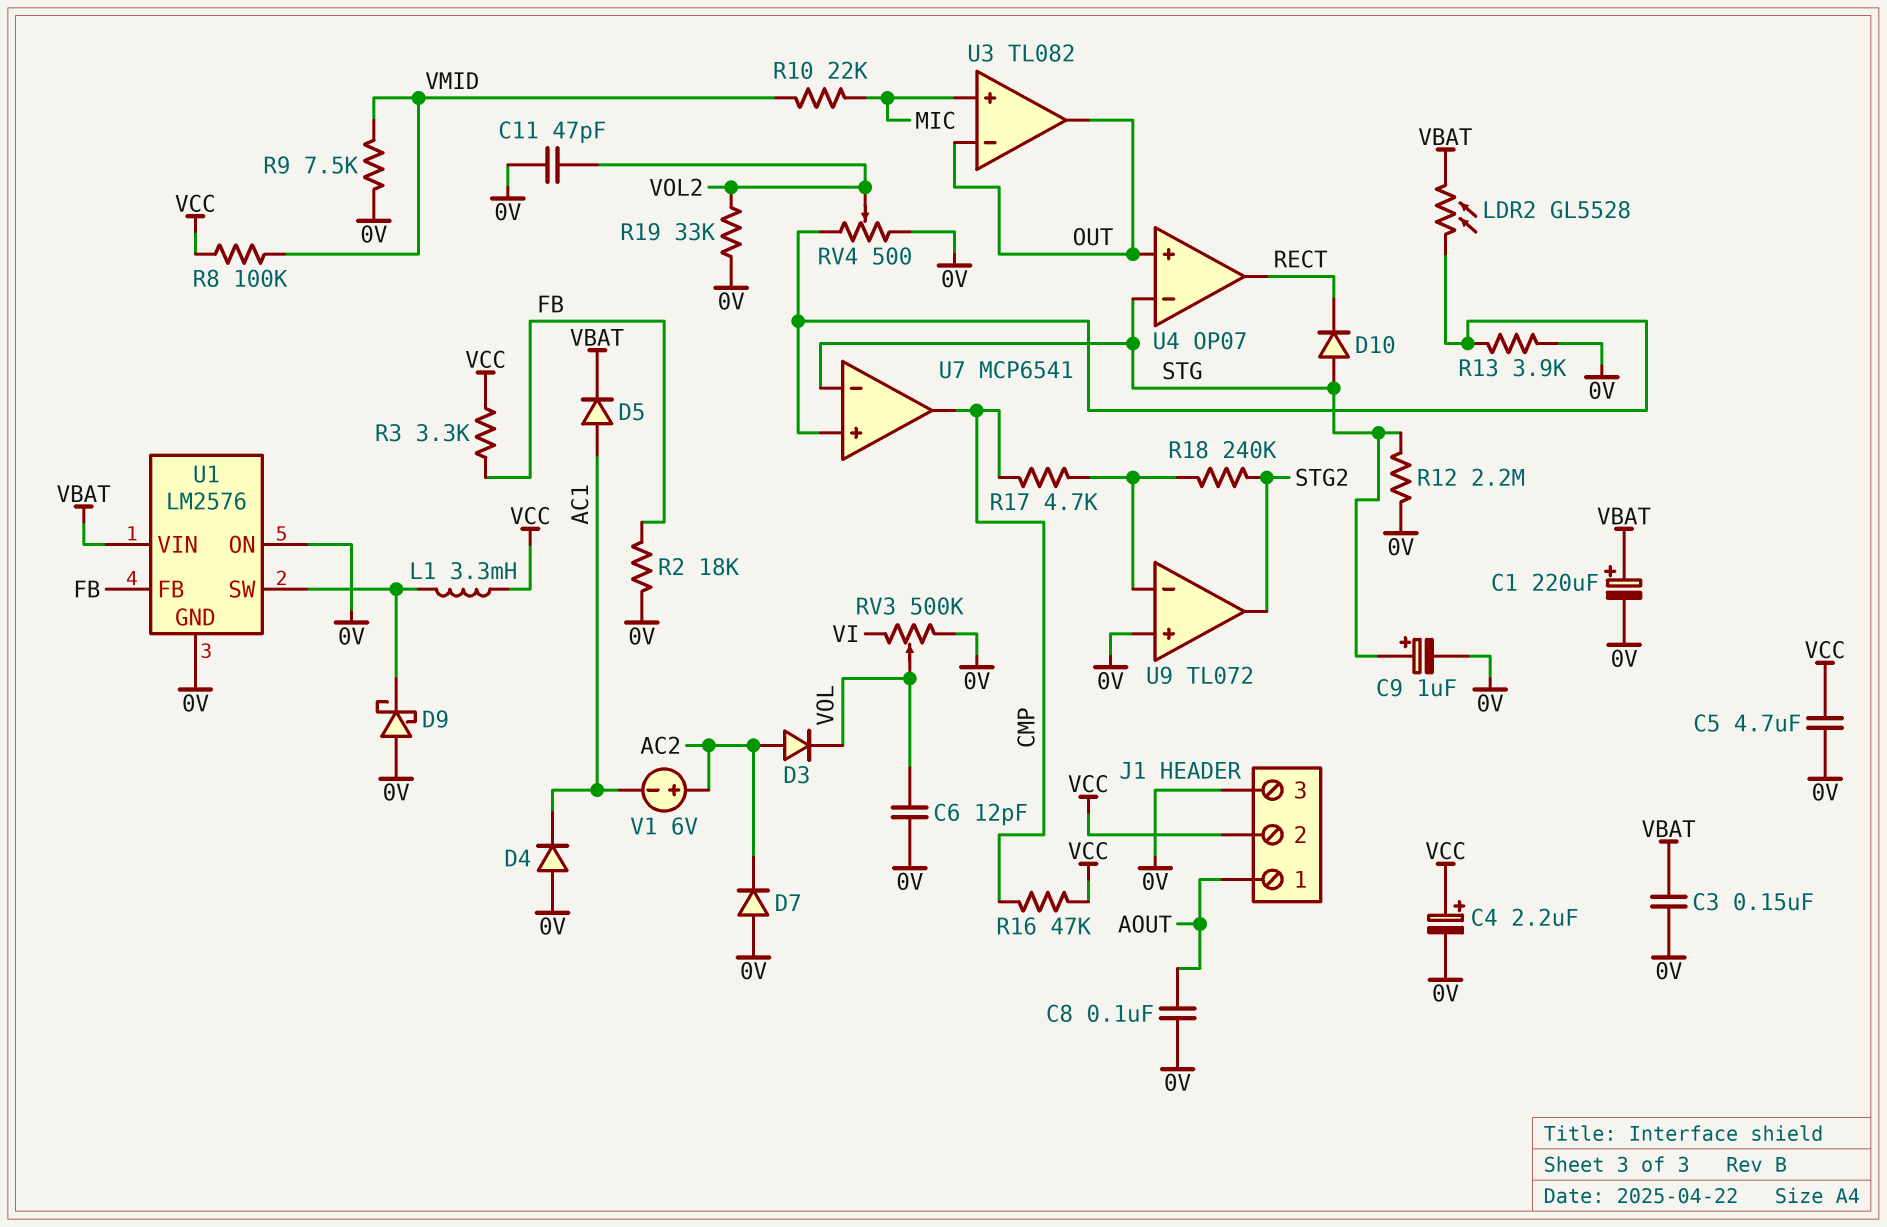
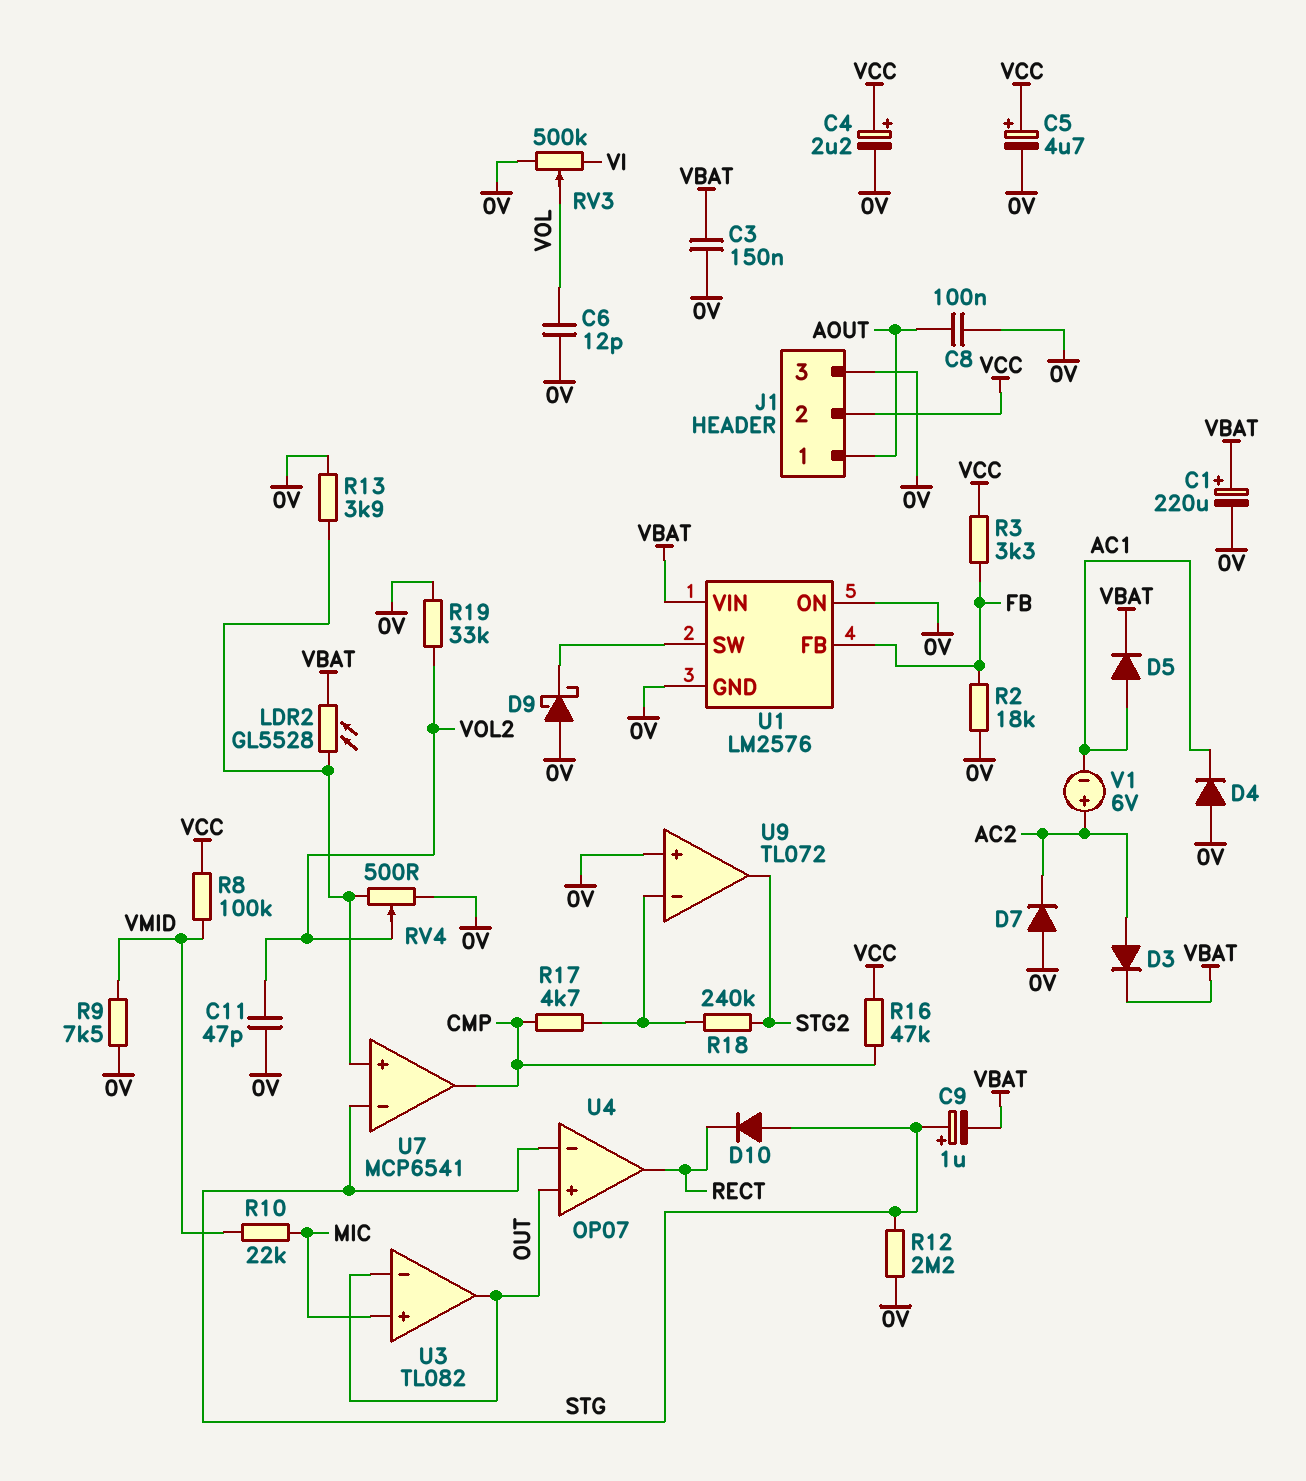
C5: 4.7uF (0V, VCC) -> 4.7uF (plus VCC, minus 0V)
C9: 1uF (plus STG, minus 0V) -> 1uF (plus STG, minus VBAT)
D3: diode (A AC2, K VOL) -> diode (A AC2, K VBAT)
L1: 3.3mH (U1/SW, VCC) -> none

